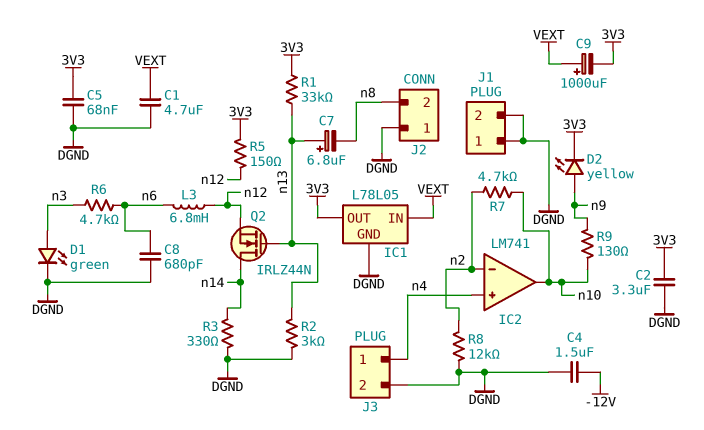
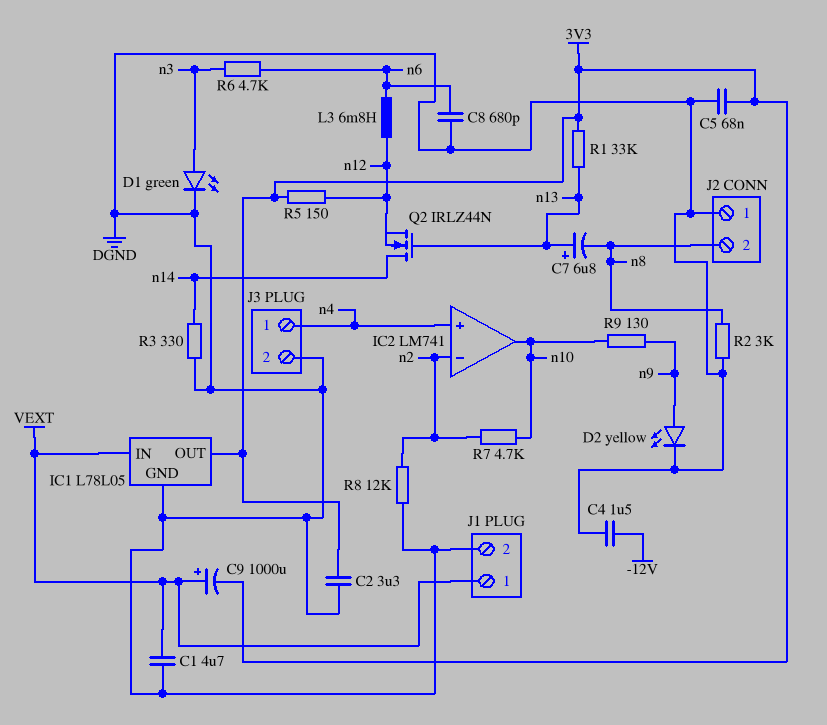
D2: LED yellow (A n9, K 3V3) -> LED yellow (A n9, K DGND)
J1 pin 1: DGND -> VEXT
R2: 3k (DGND, n13) -> 3k (DGND, n8)

